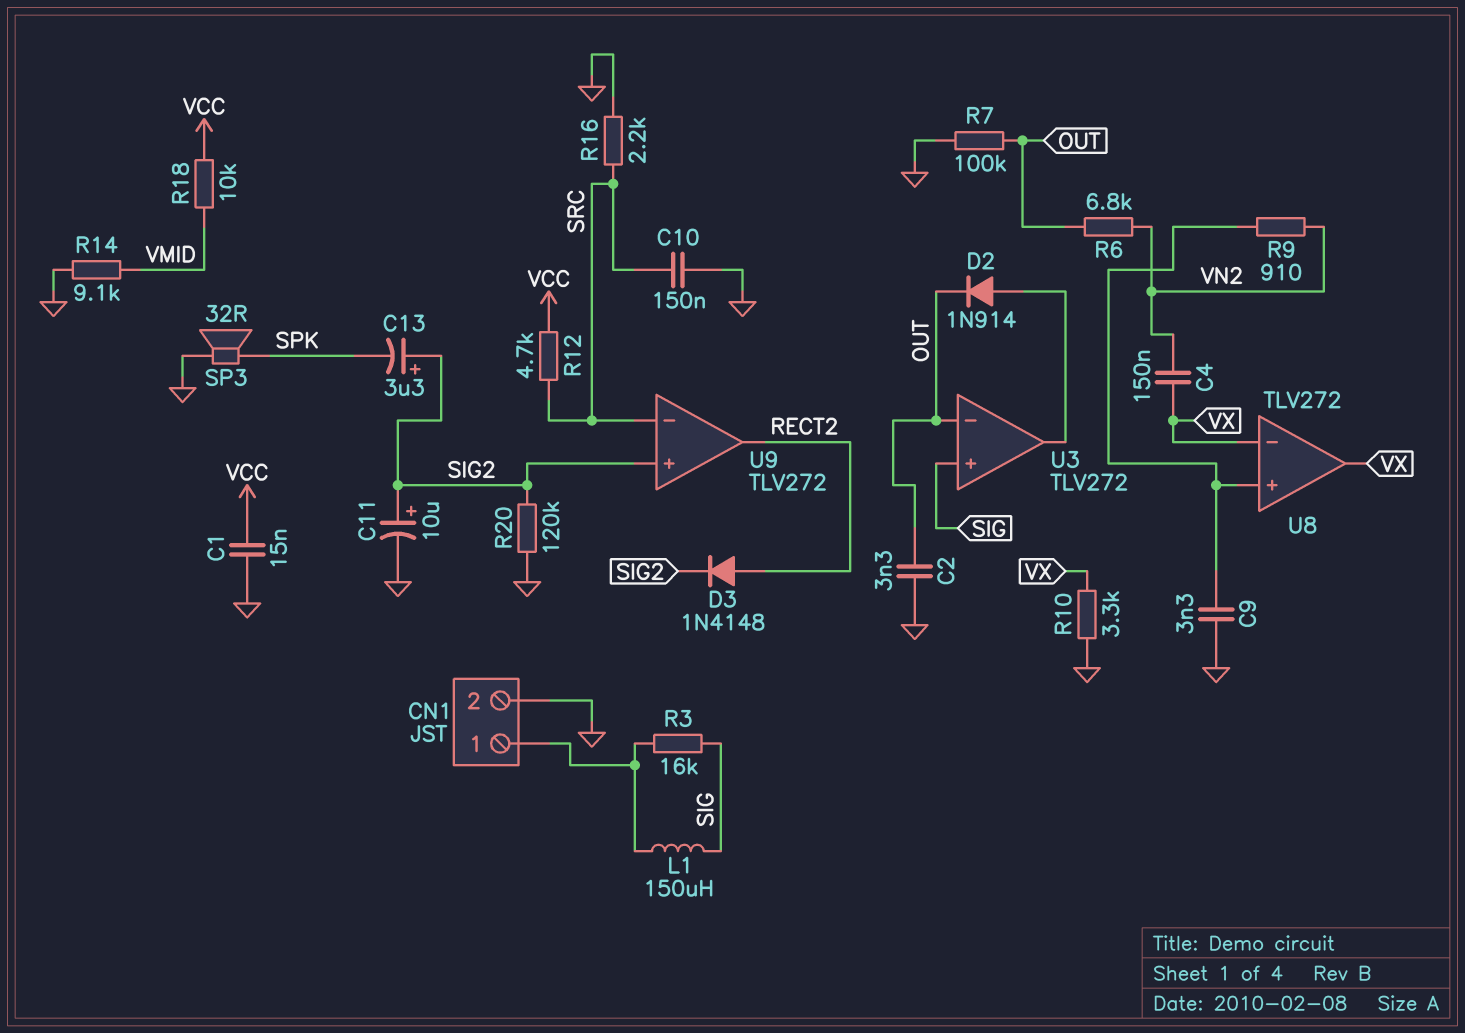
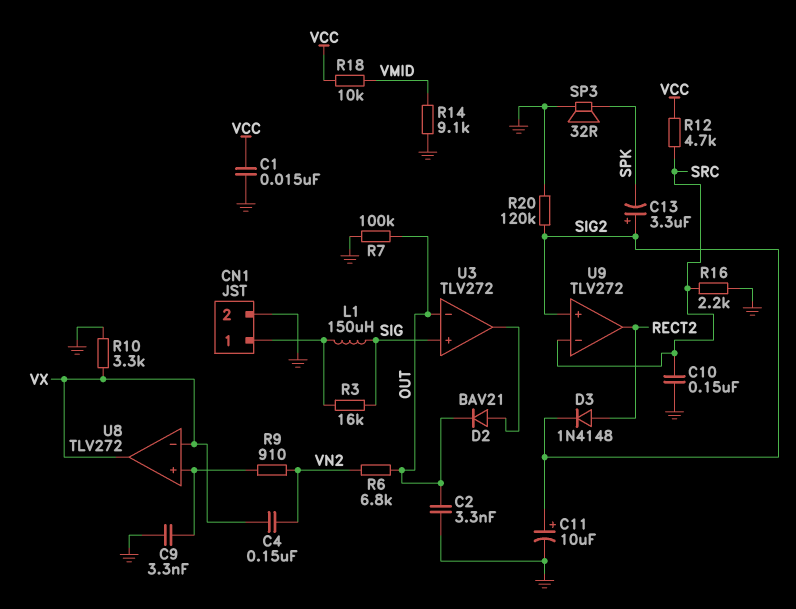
D2: diode 1N914 (A U3/out, K OUT) -> diode BAV21 (A U3/out, K OUT)

